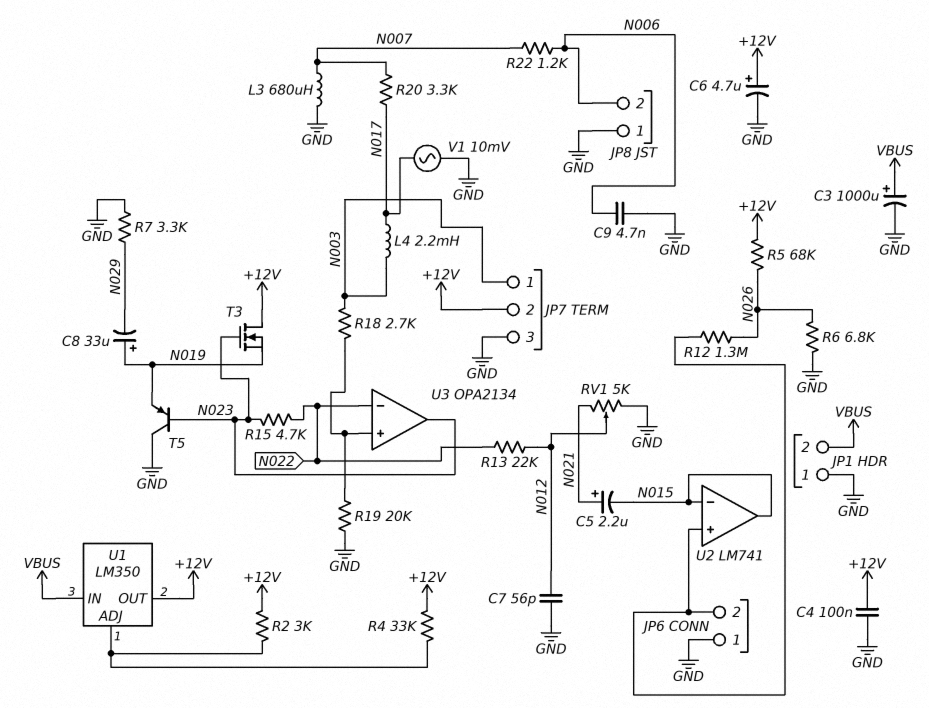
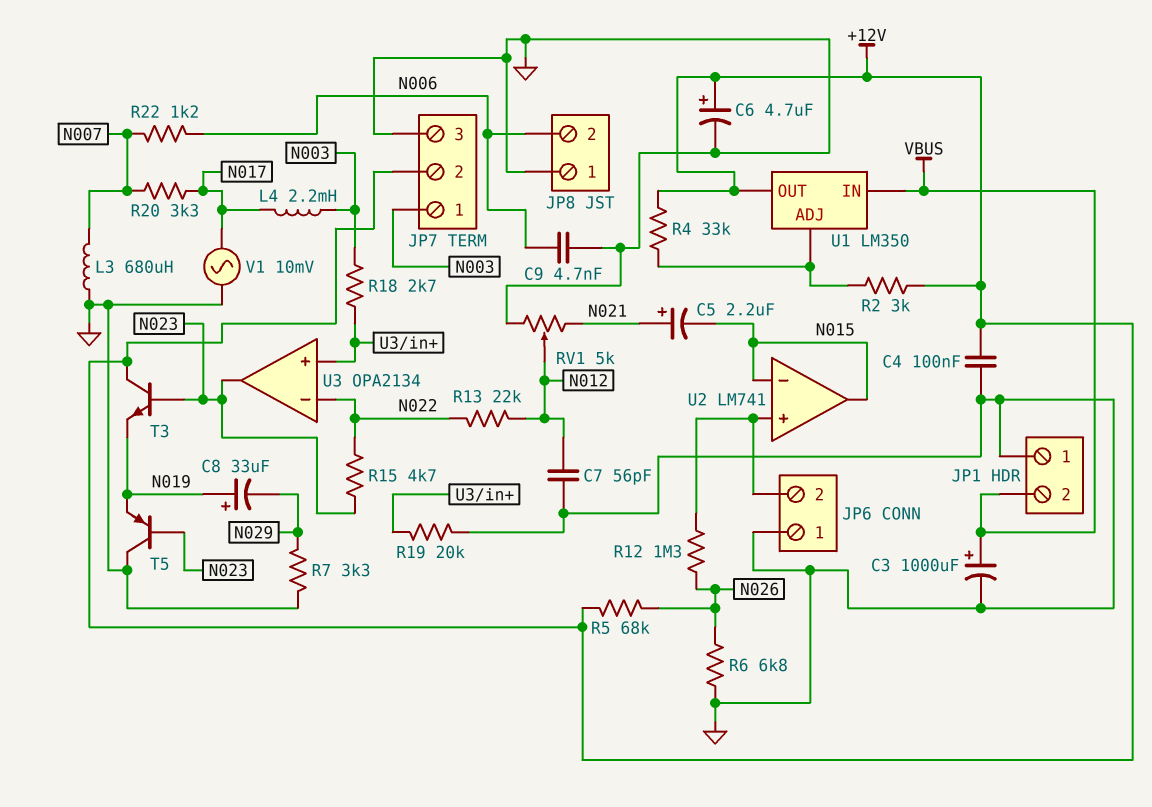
T3: NMOS (G N023, D +12V, S N019) -> NPN (B N023, C +12V, E N019)

